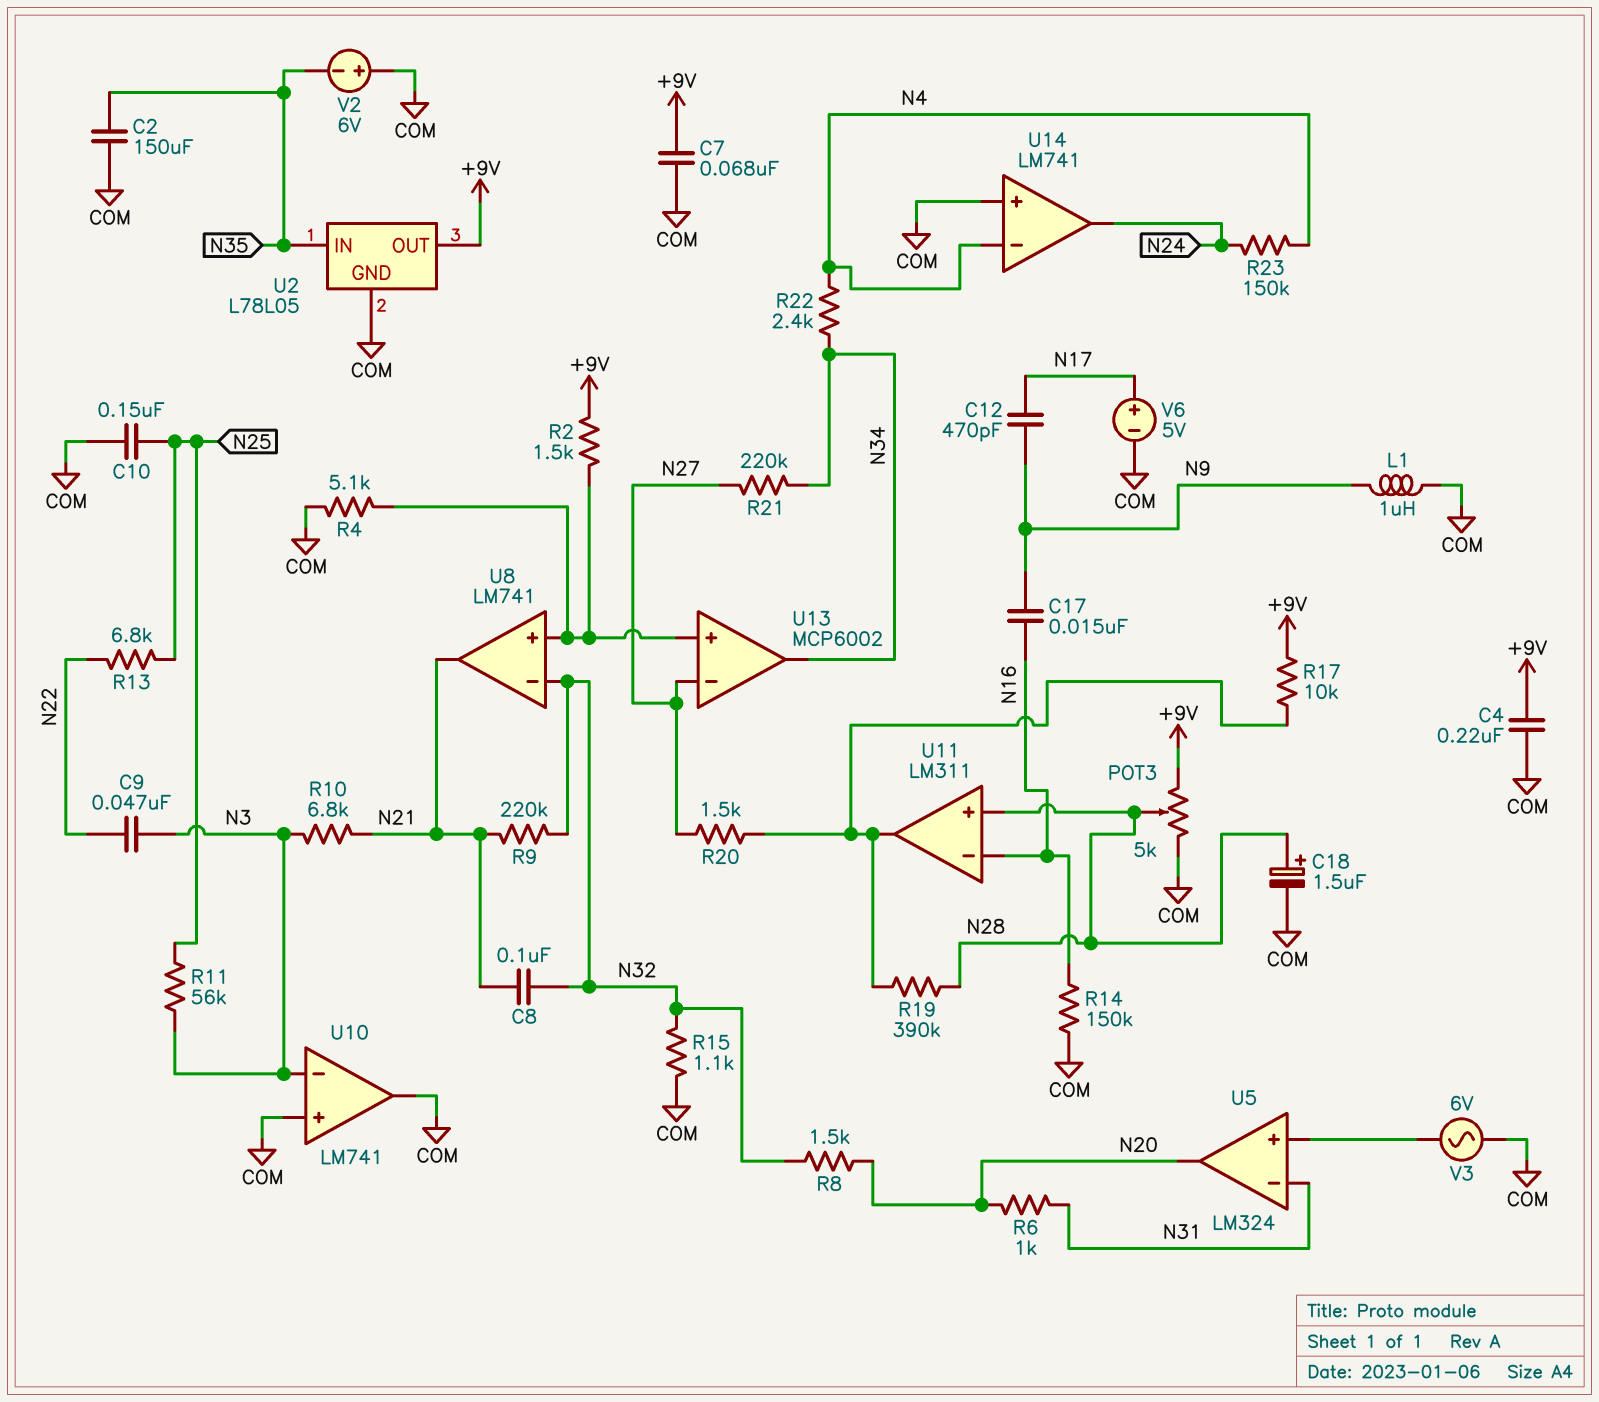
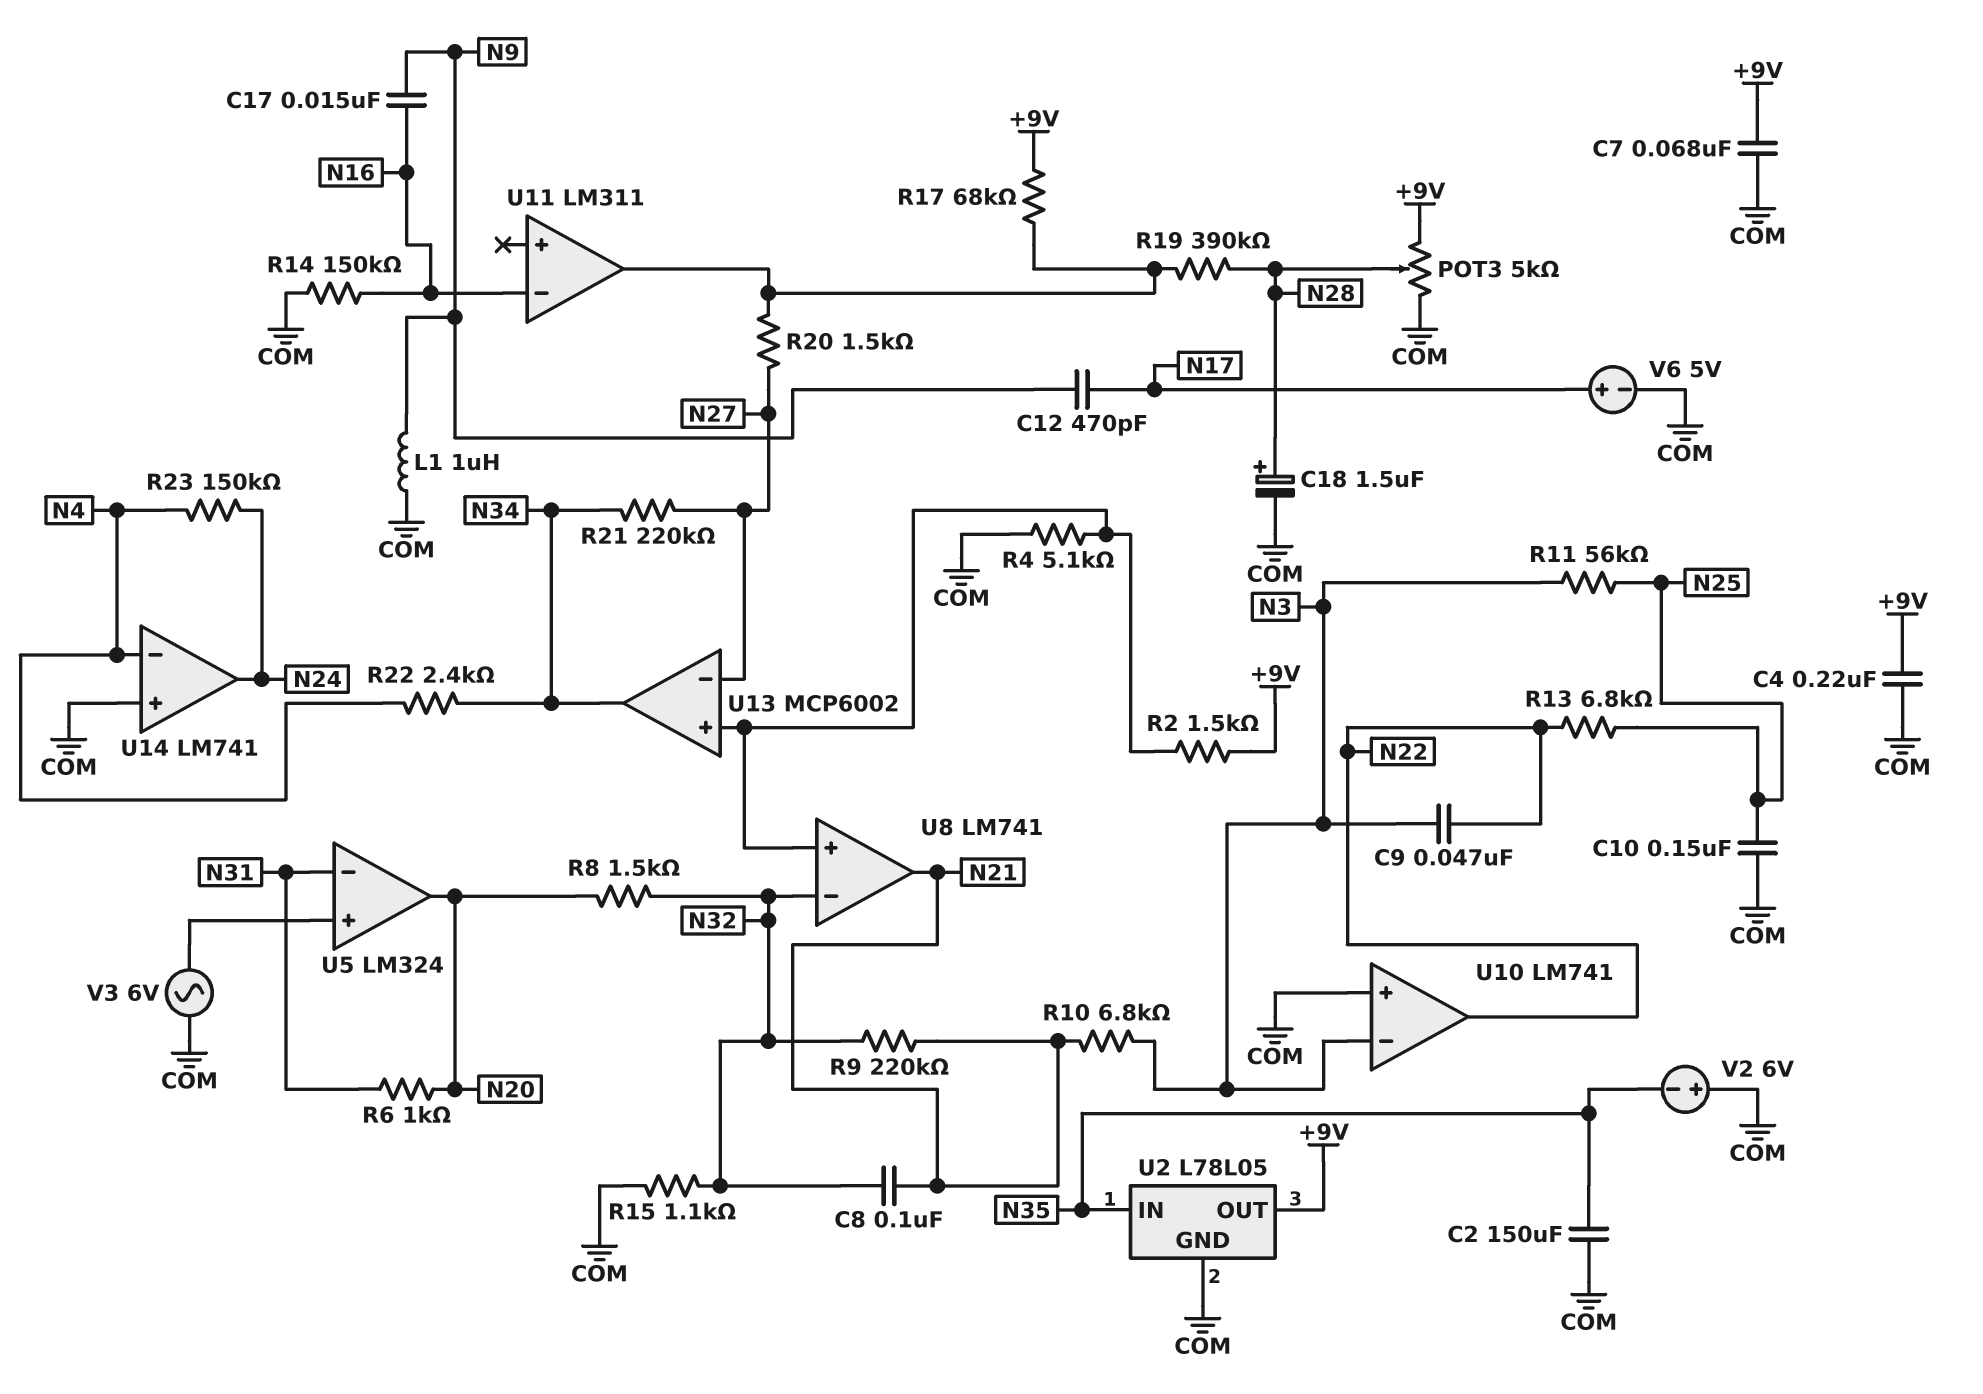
R17: 10k (+9V, U11/out) -> 68k (+9V, U11/out)
U10 pin out: COM -> N22
U11 pin in+: N28 -> none

